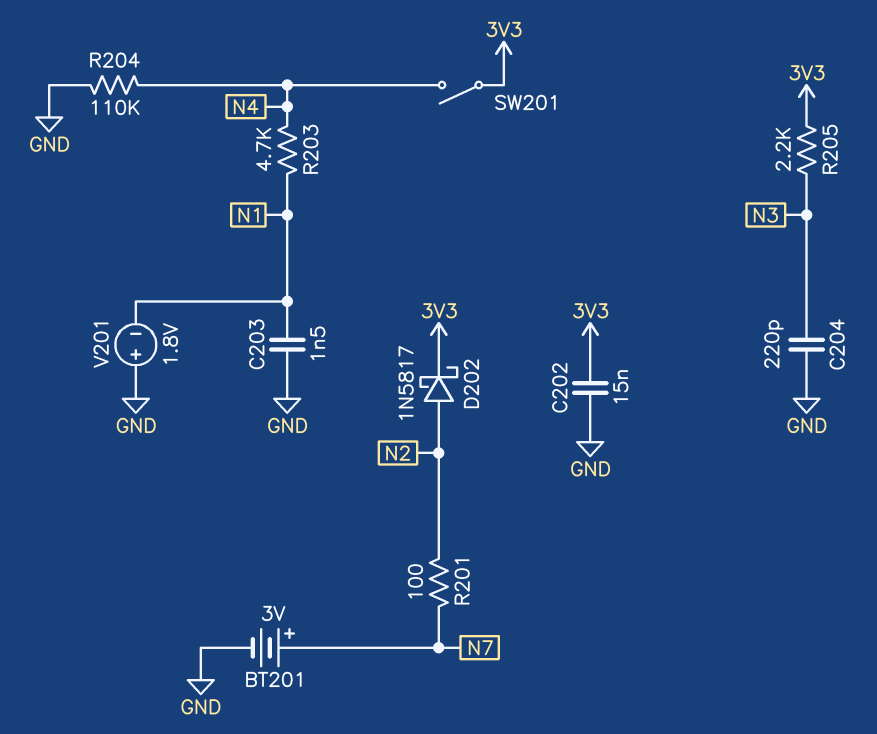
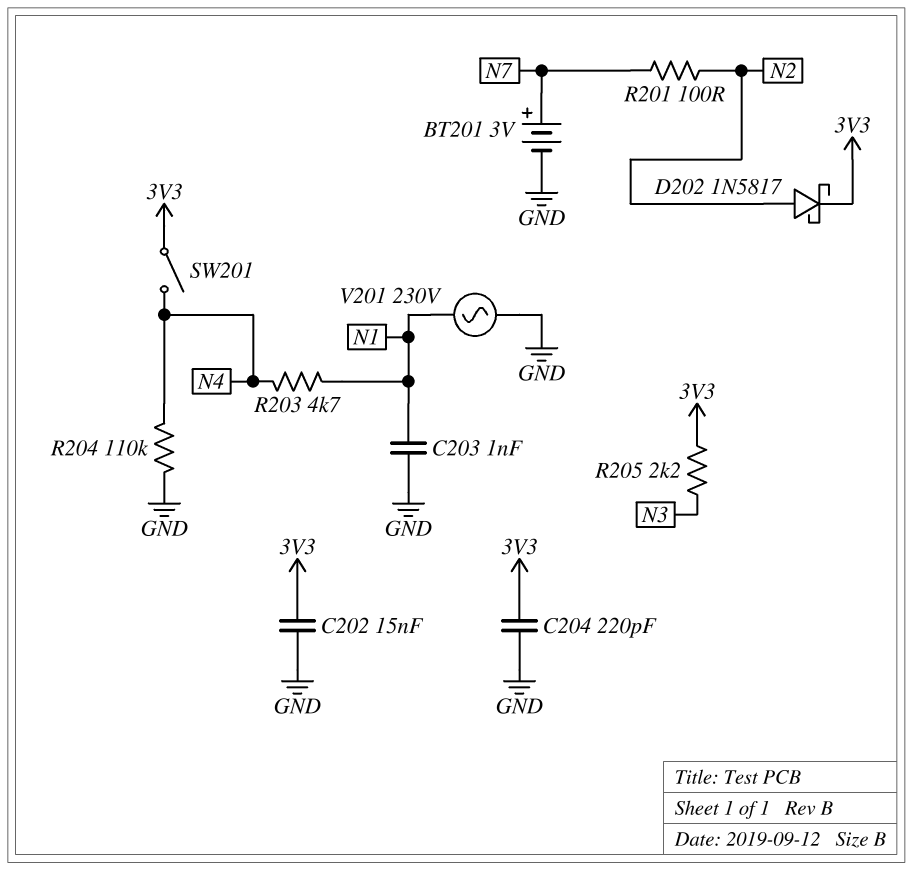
C203: 1.5nF (GND, N1) -> 1nF (GND, N1)
C204: 220pF (GND, N3) -> 220pF (3V3, GND)
V201: 1.8V (plus GND, minus N1) -> AC 230V (GND, N1)

